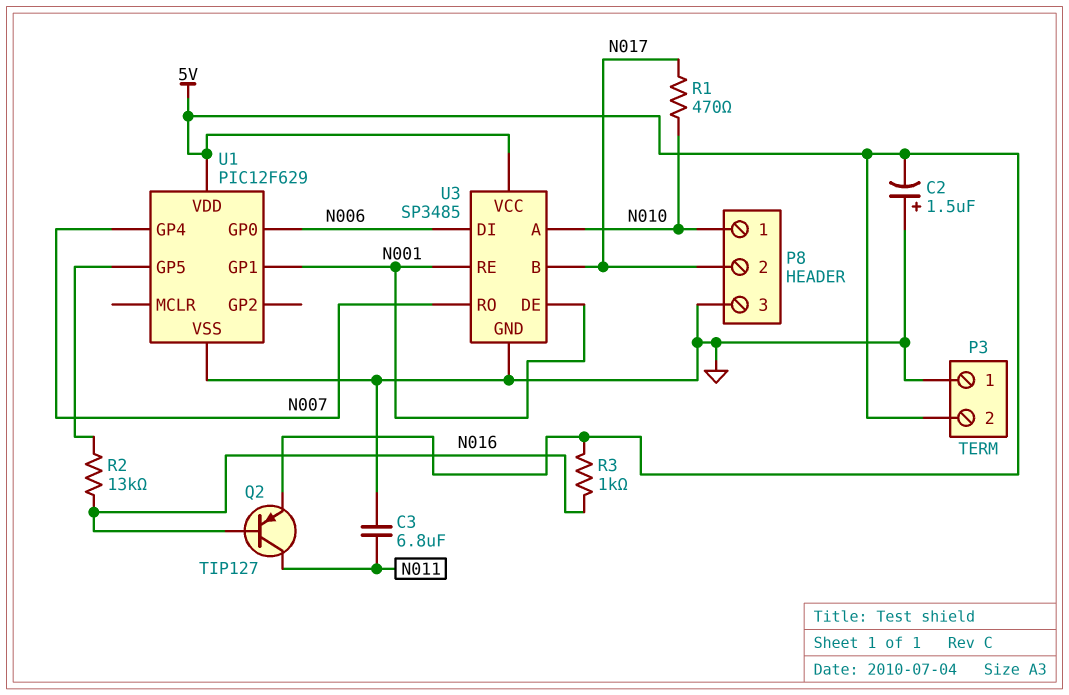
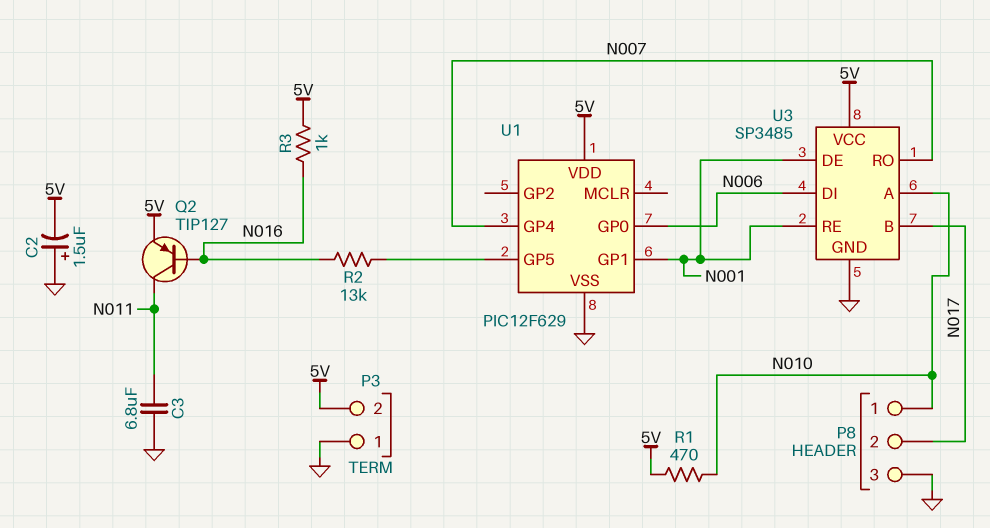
R1: 470 (N010, N017) -> 470 (5V, N010)

